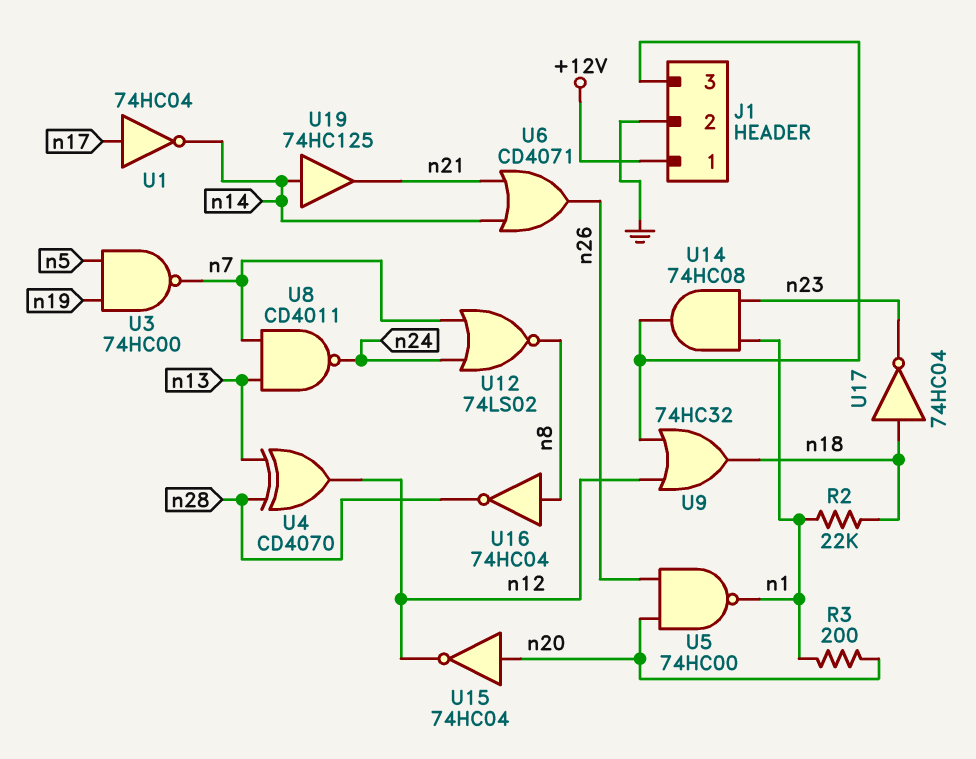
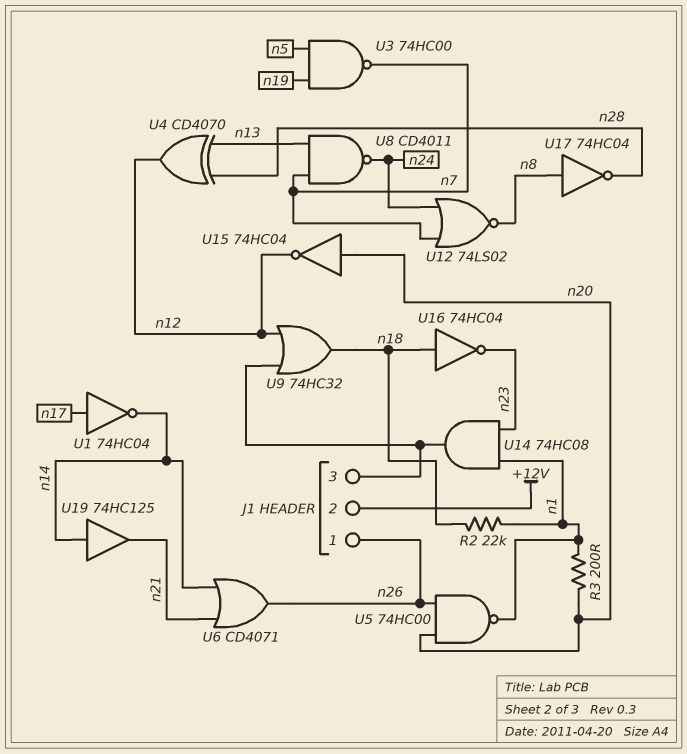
J1 pin 1: +12V -> n26
J1 pin 2: GND -> +12V
U16: NOT 74HC04 (in n8, out n28) -> NOT 74HC04 (in n18, out n23)
U17: NOT 74HC04 (in n18, out n23) -> NOT 74HC04 (in n8, out n28)

